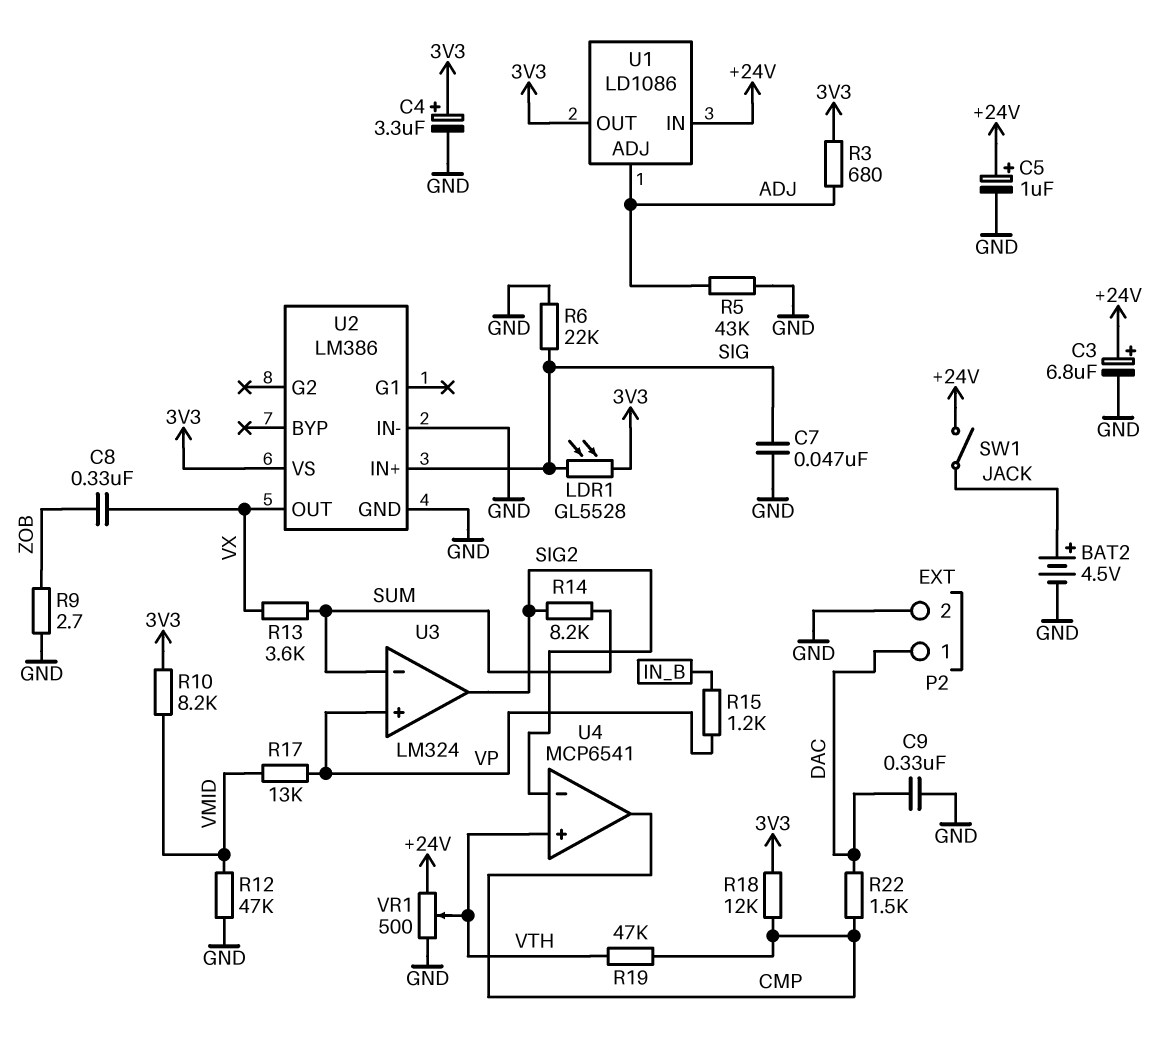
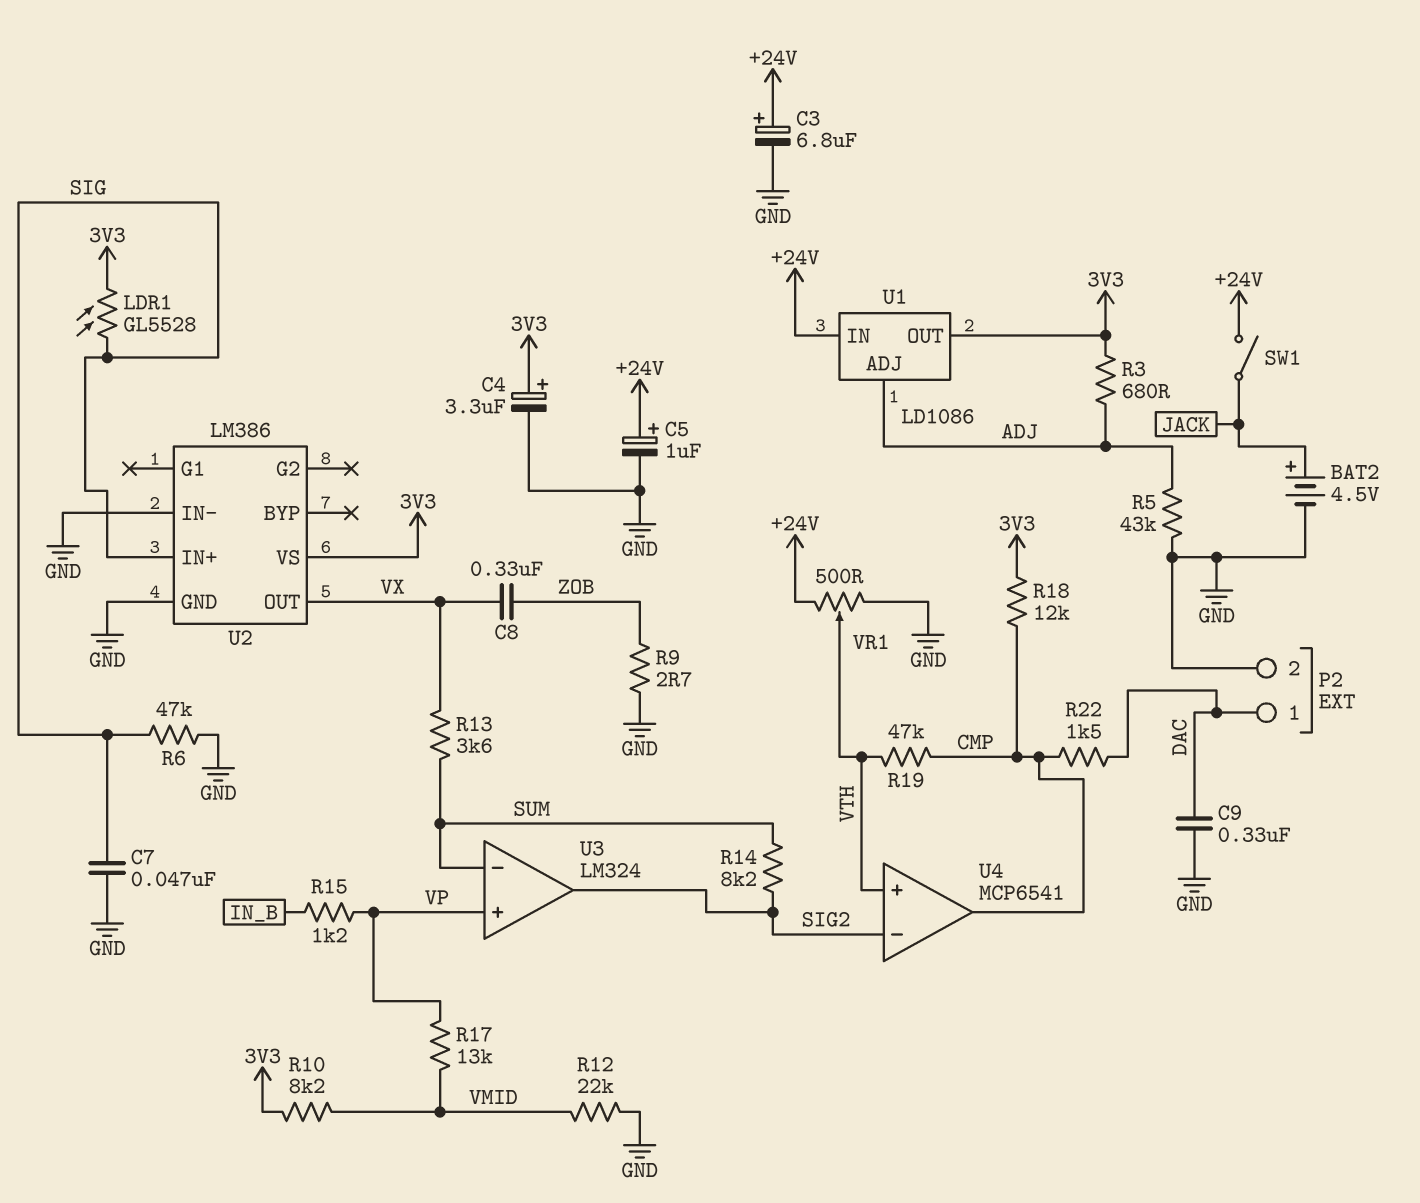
R6: 22k (GND, SIG) -> 47k (GND, SIG)
R12: 47k (GND, VMID) -> 22k (GND, VMID)

